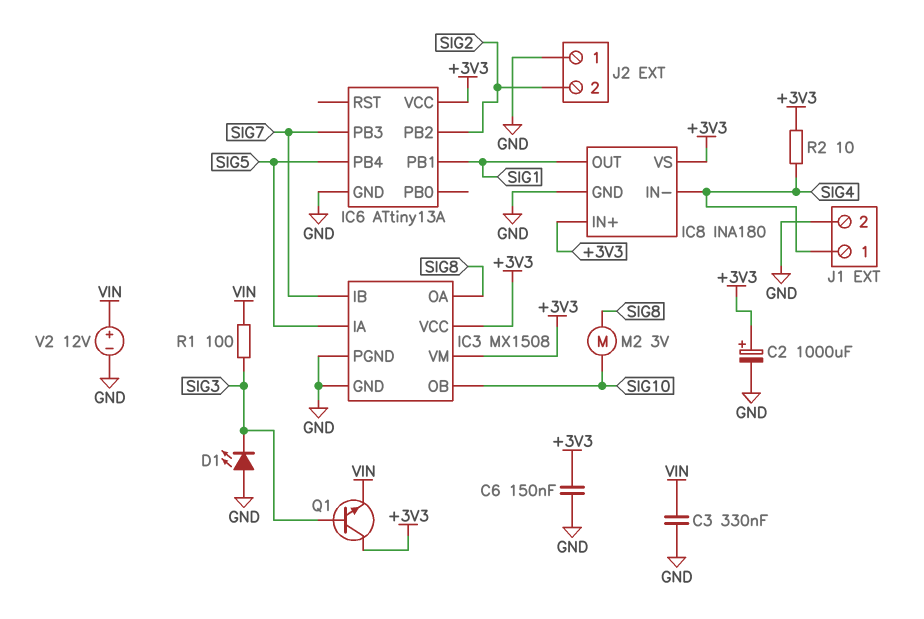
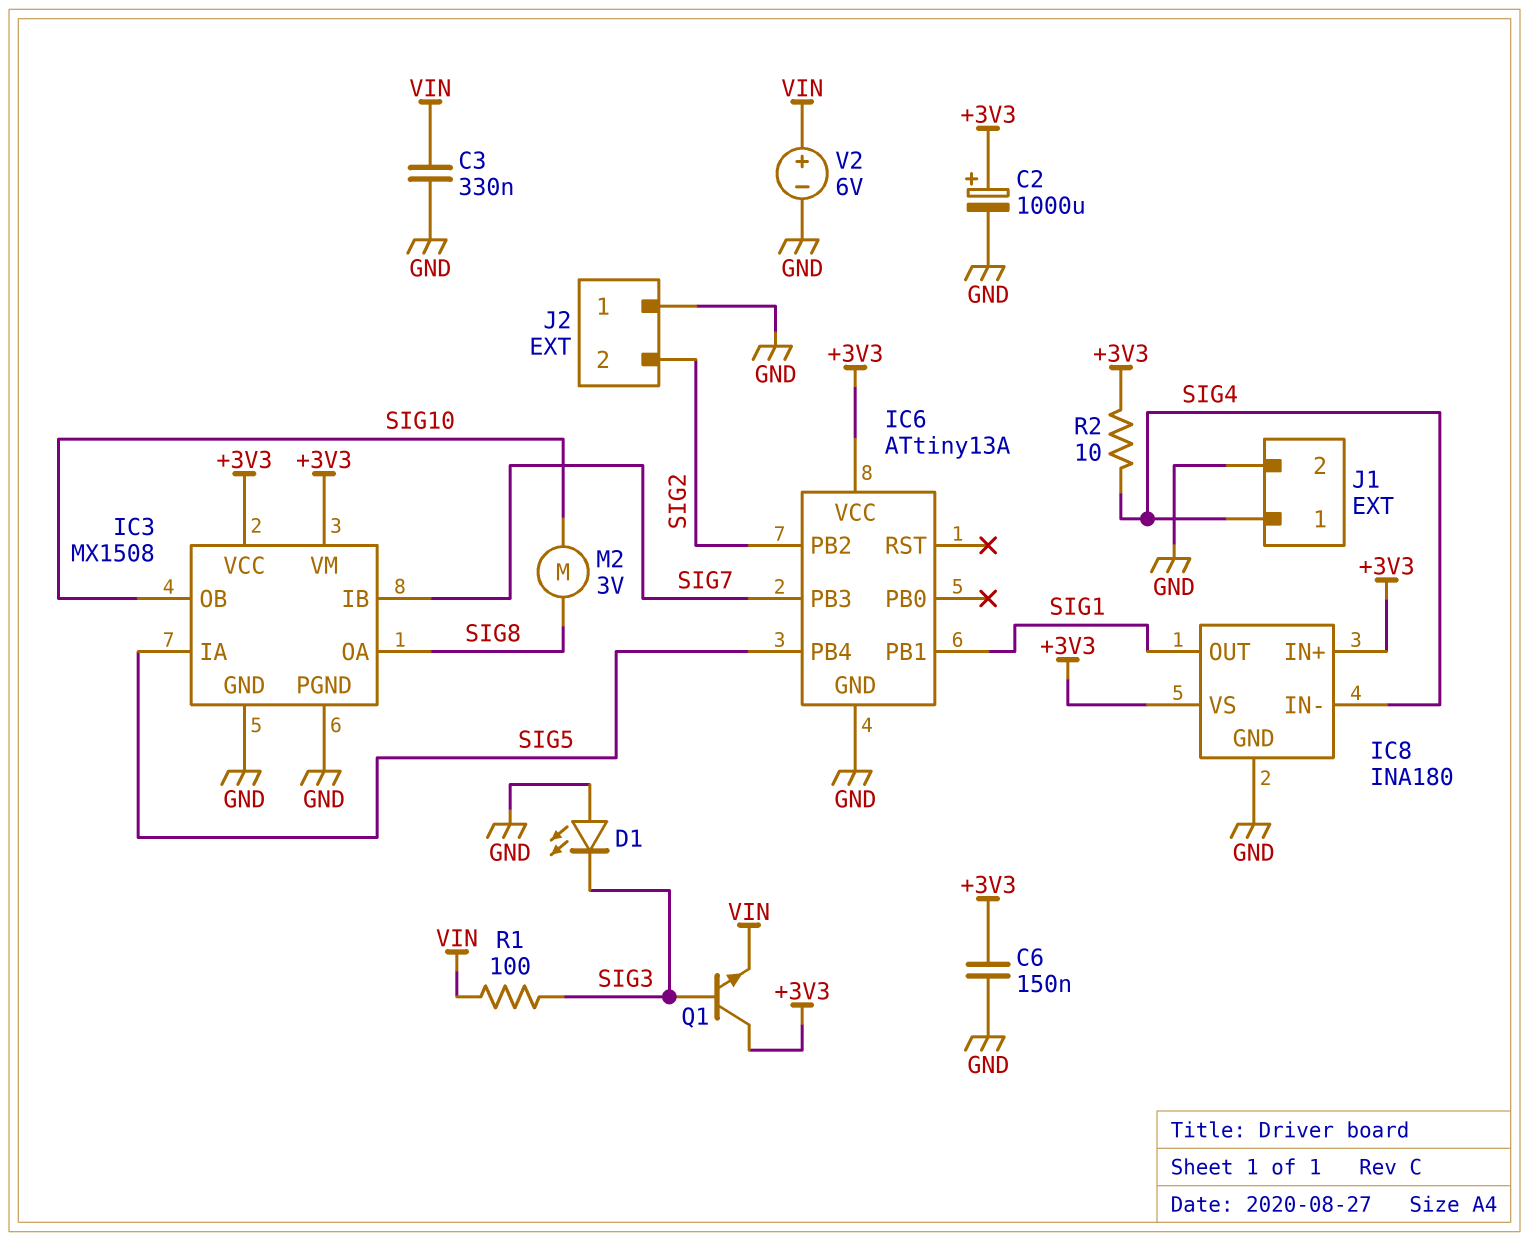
V2: 12V (plus VIN, minus GND) -> 6V (plus VIN, minus GND)

